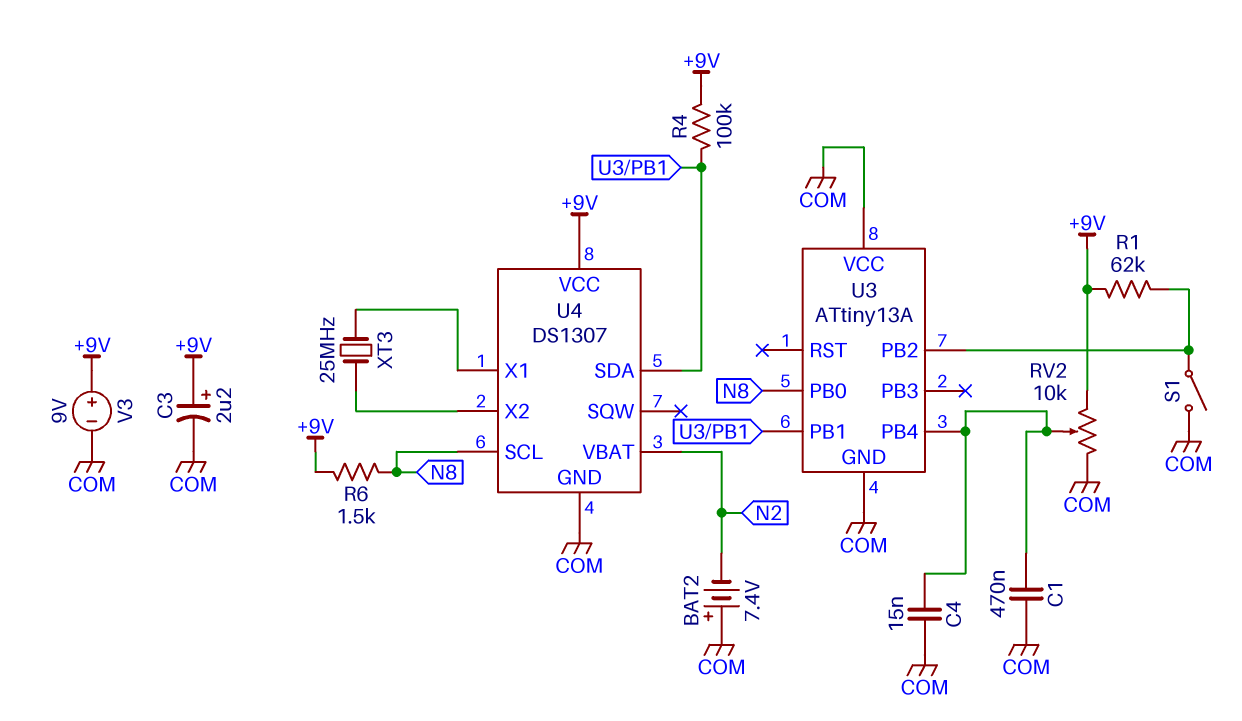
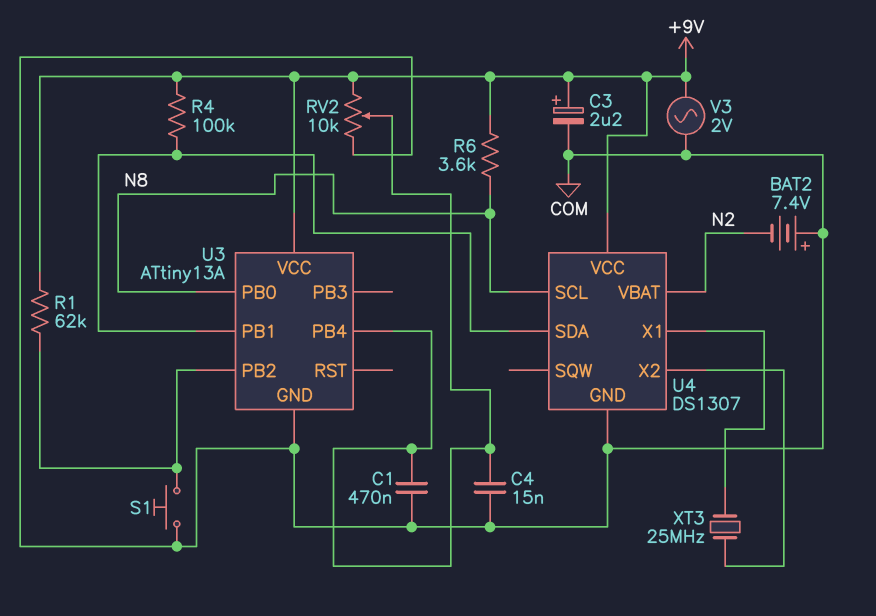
R6: 1.5k (+9V, N8) -> 3.6k (+9V, N8)
S1: switch (COM, U3/PB2) -> button (COM, U3/PB2)
U3 pin VCC: COM -> +9V
V3: 9V (plus +9V, minus COM) -> AC 2V (+9V, COM)

